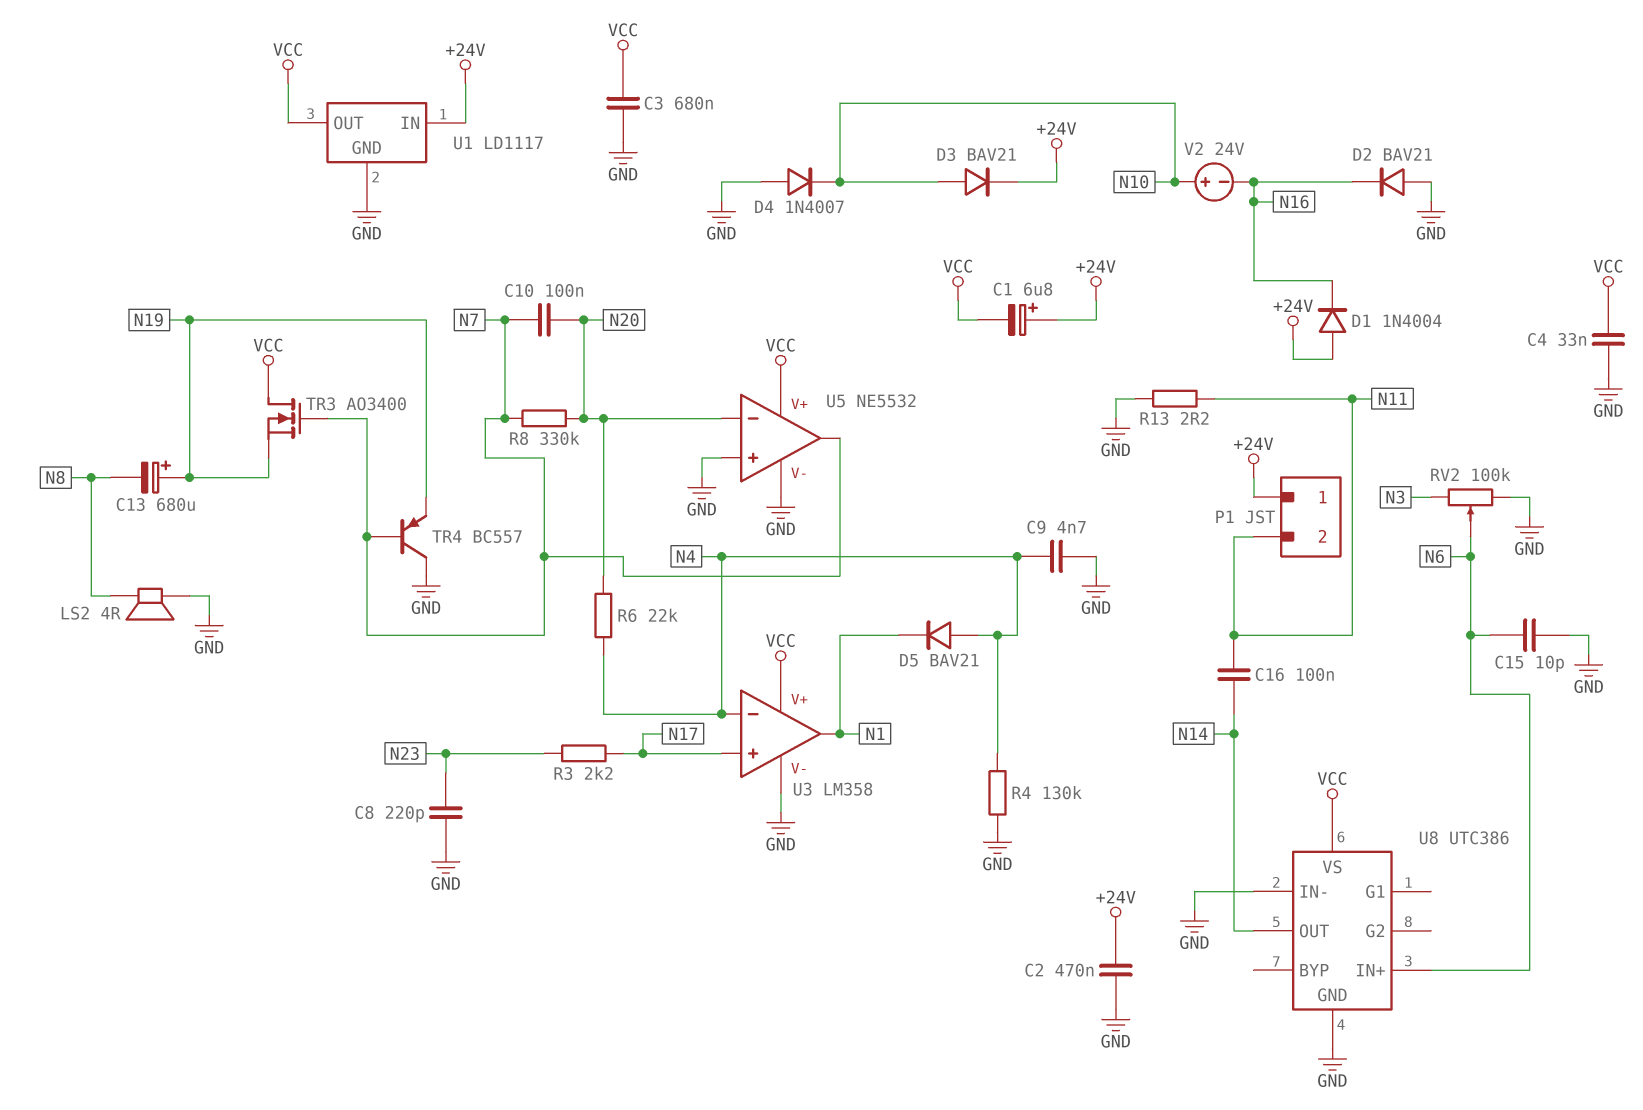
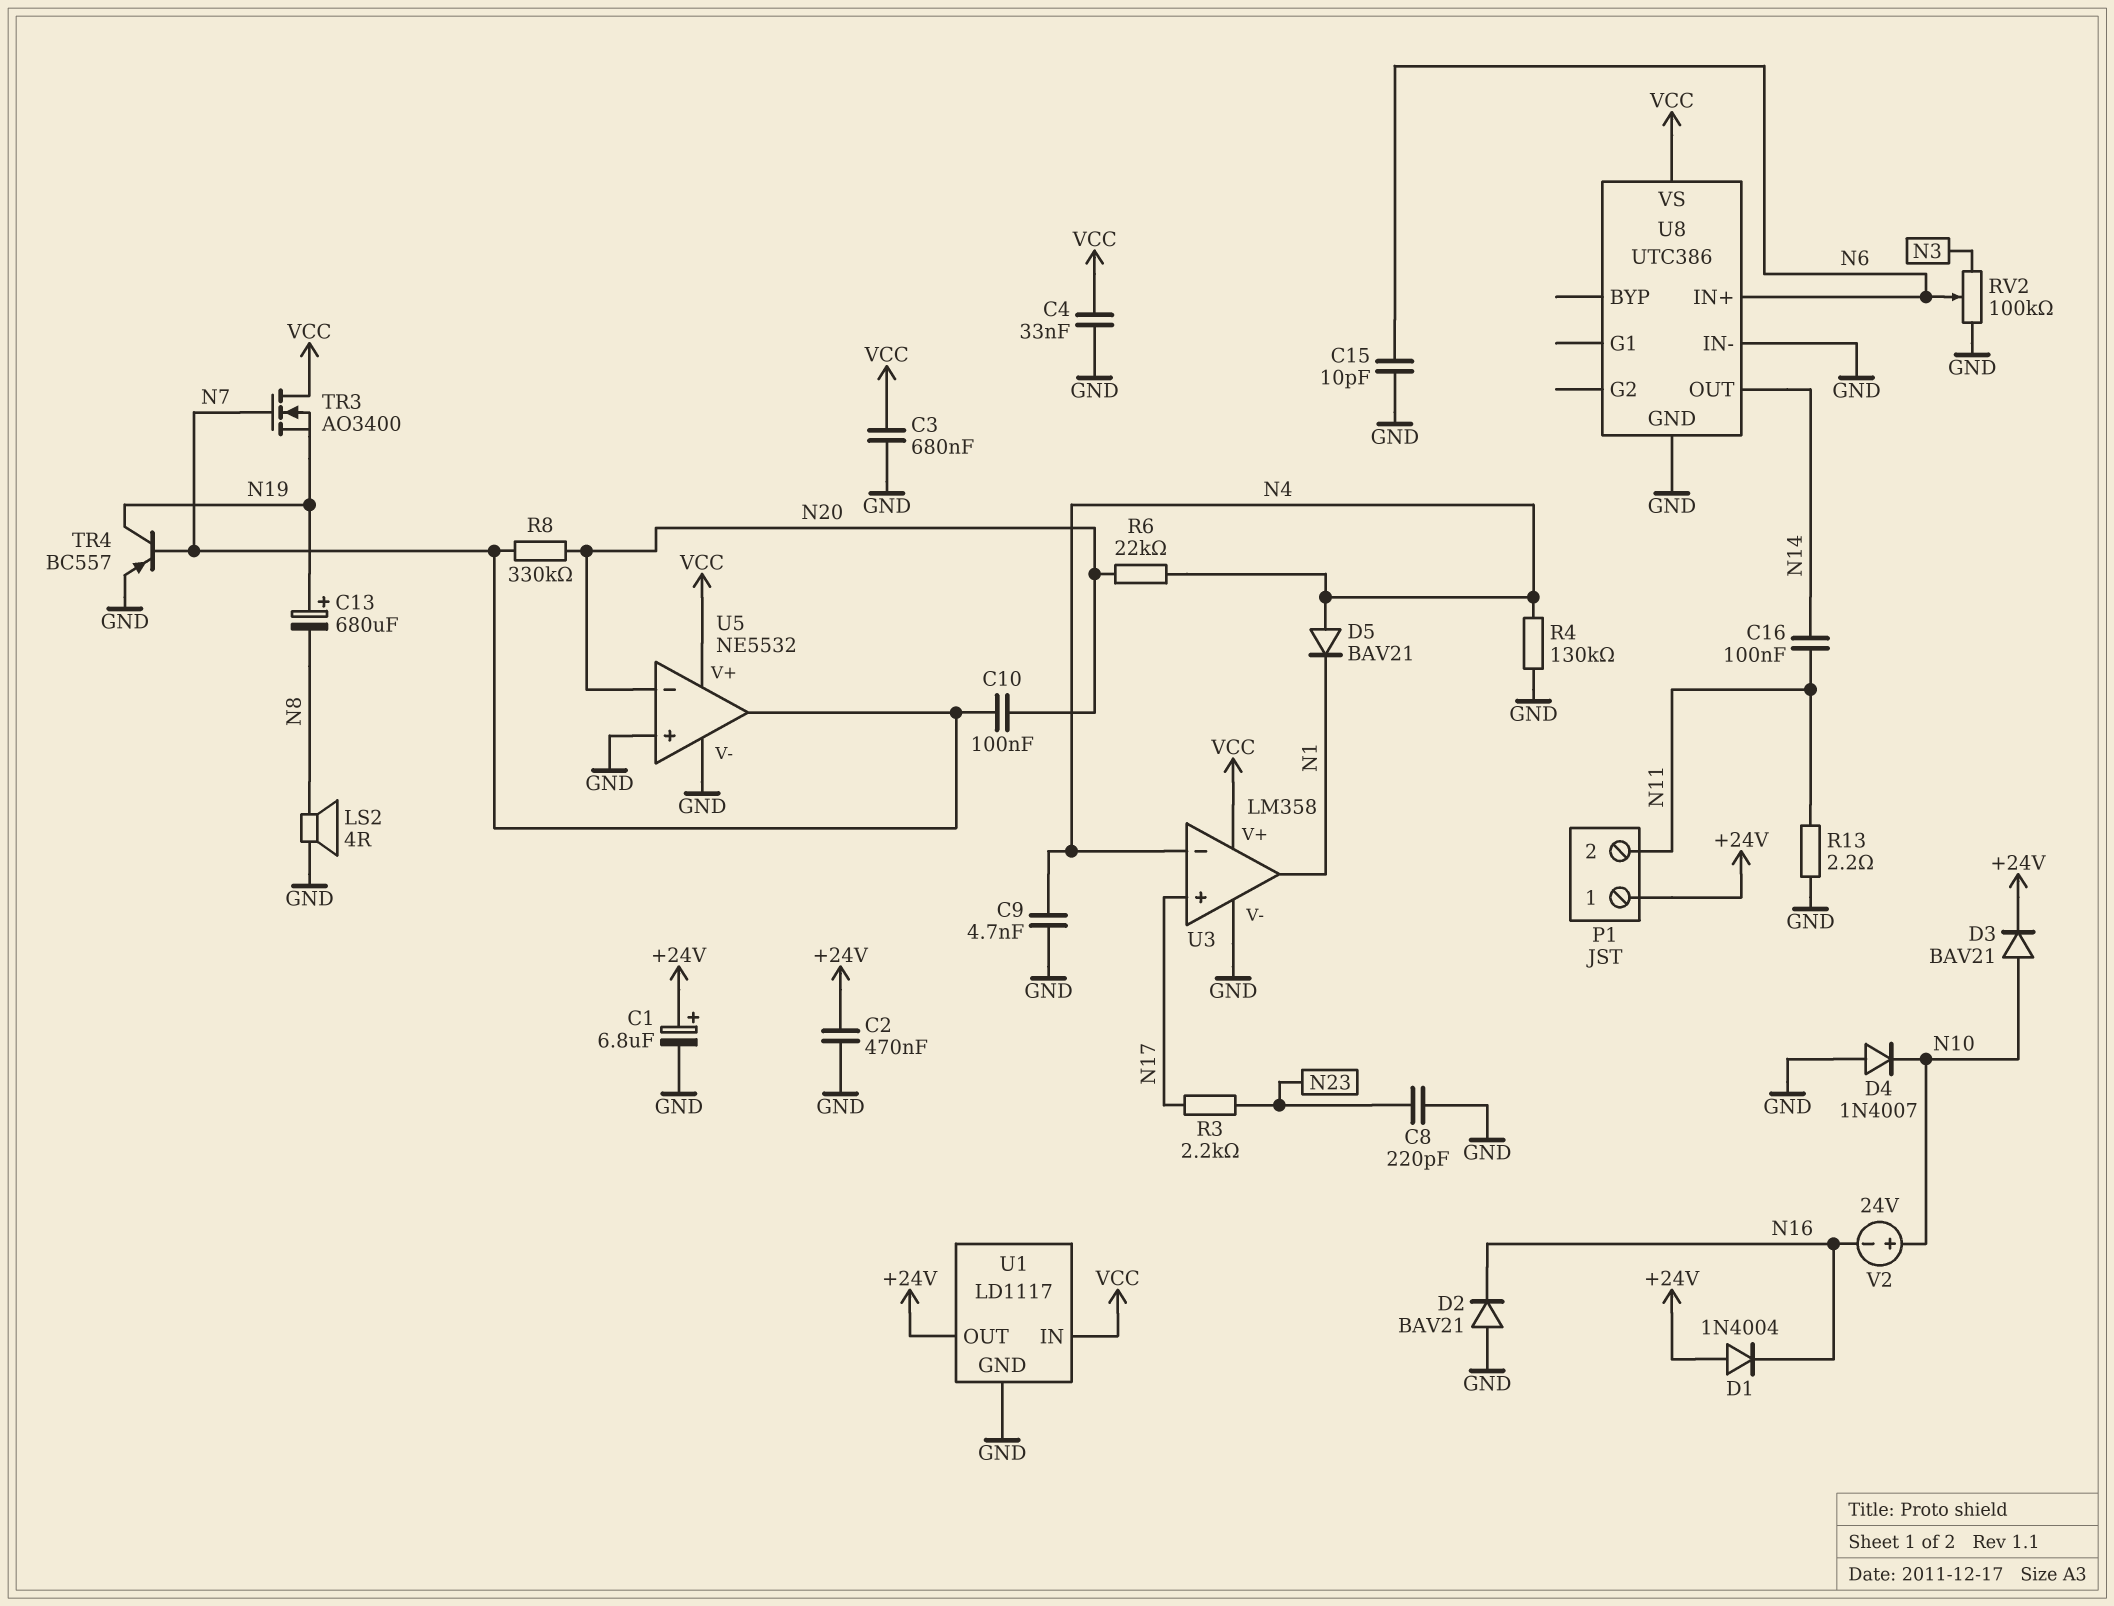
C1: 6.8uF (plus +24V, minus VCC) -> 6.8uF (plus +24V, minus GND)
TR4: PNP BC557 (B N7, C GND, E N19) -> PNP BC557 (B N7, C N19, E GND)
U1 pin IN: +24V -> VCC
U1 pin OUT: VCC -> +24V

